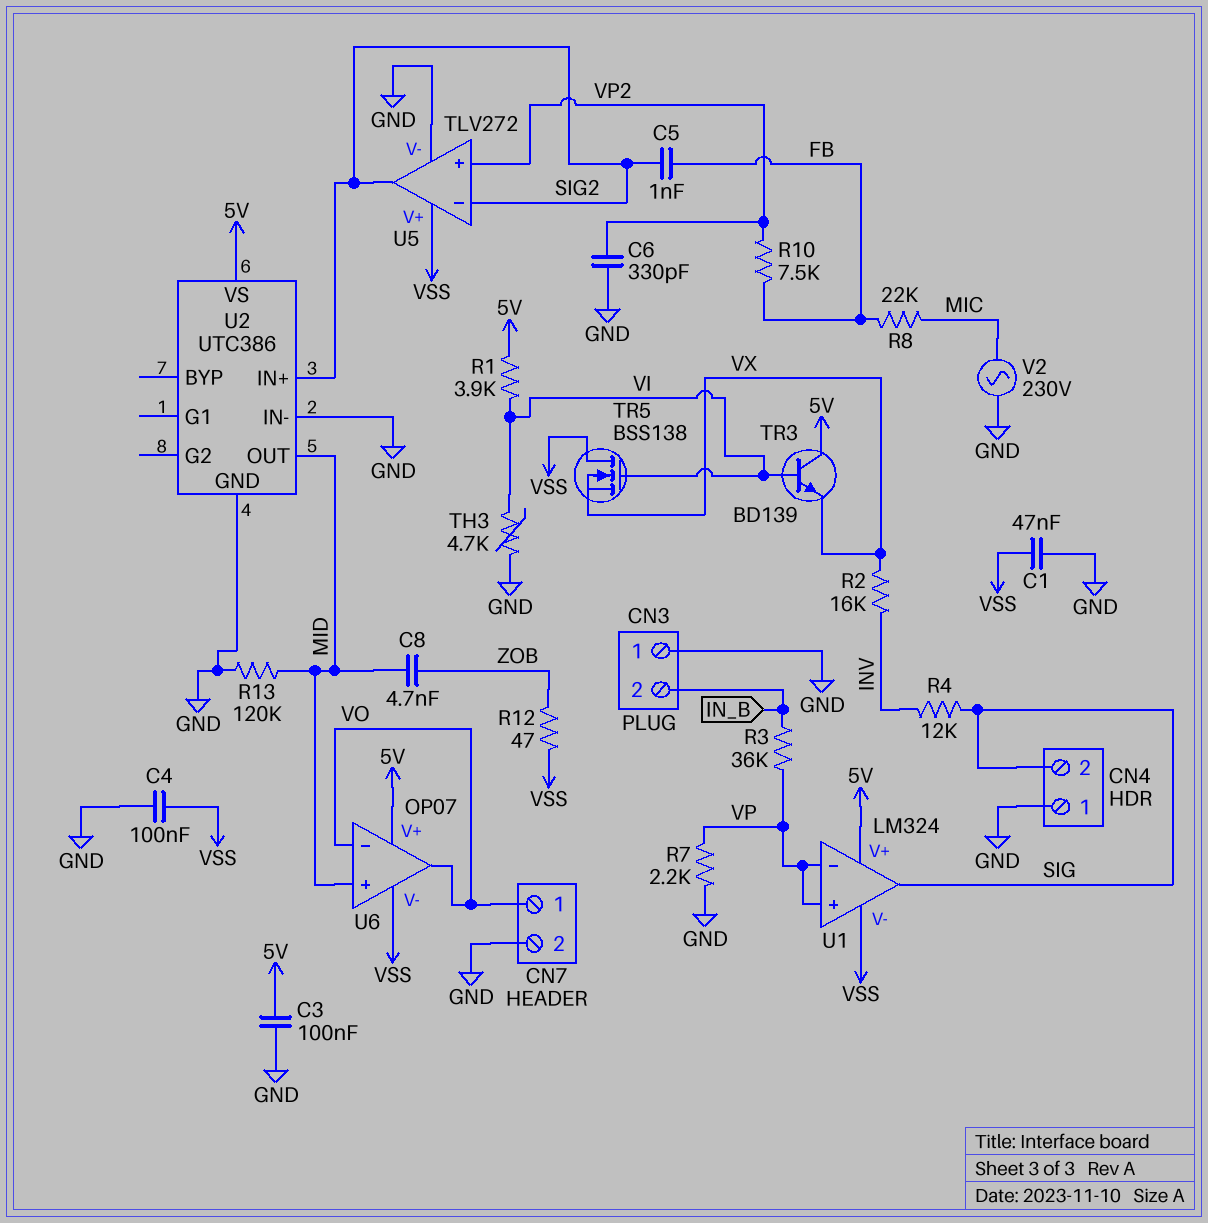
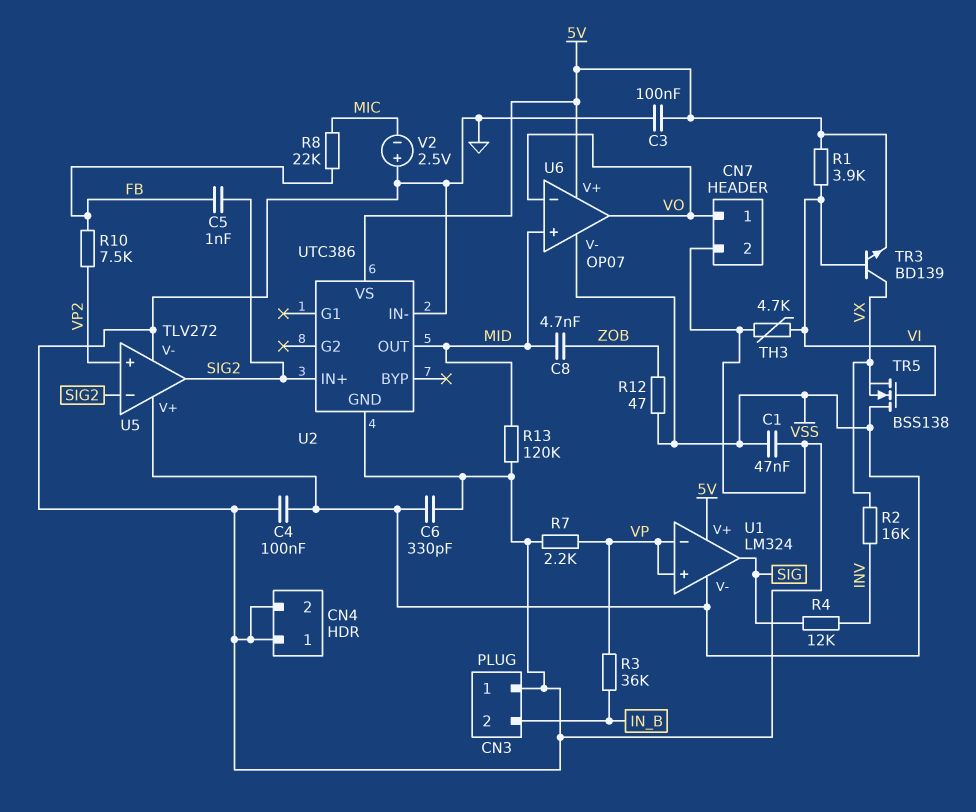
C6: 330pF (GND, VP2) -> 330pF (GND, VSS)
CN4 pin 2: SIG -> GND
TR3: NPN BD139 (B VI, C 5V, E VX) -> NPN BD139 (B VI, C VX, E 5V)
V2: AC 230V (GND, MIC) -> 2.5V (plus GND, minus MIC)

